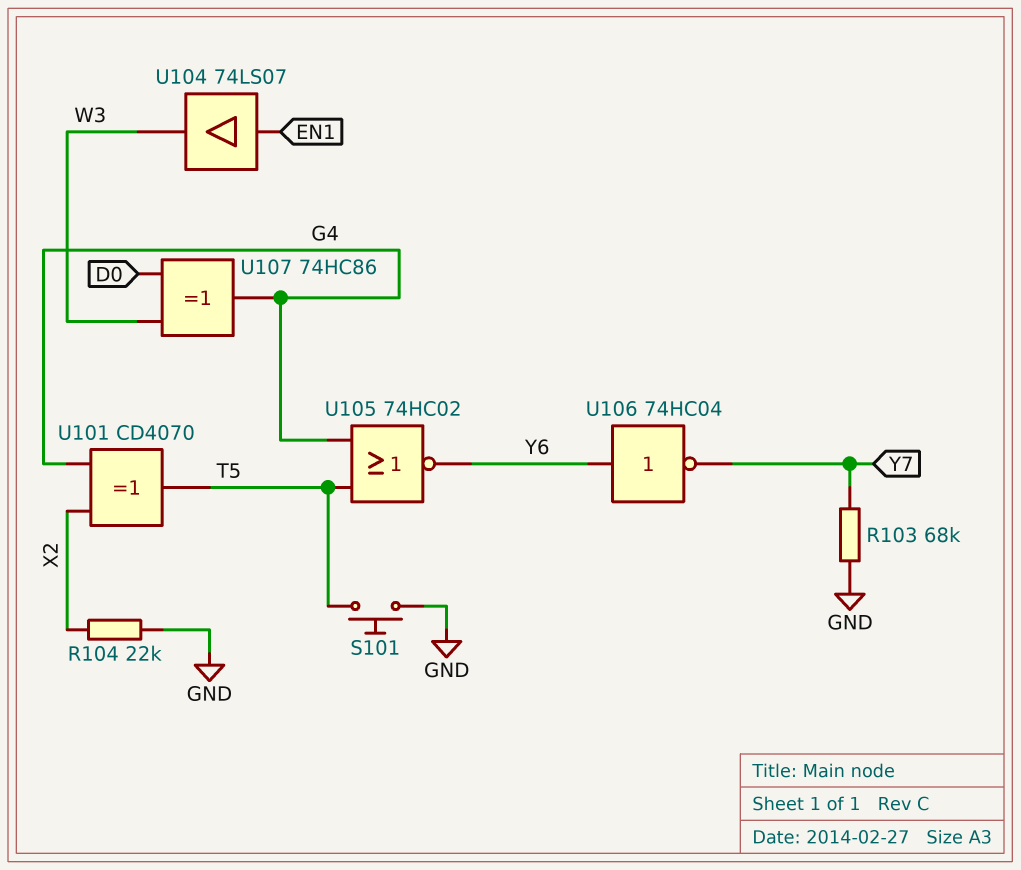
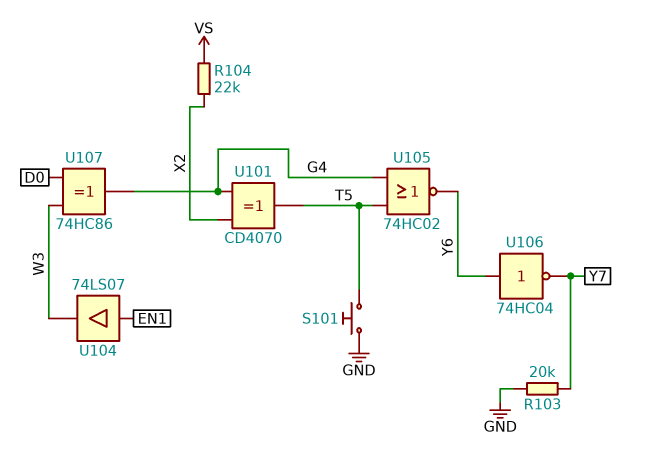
R103: 68k (GND, Y7) -> 20k (GND, Y7)
R104: 22k (GND, X2) -> 22k (VS, X2)

